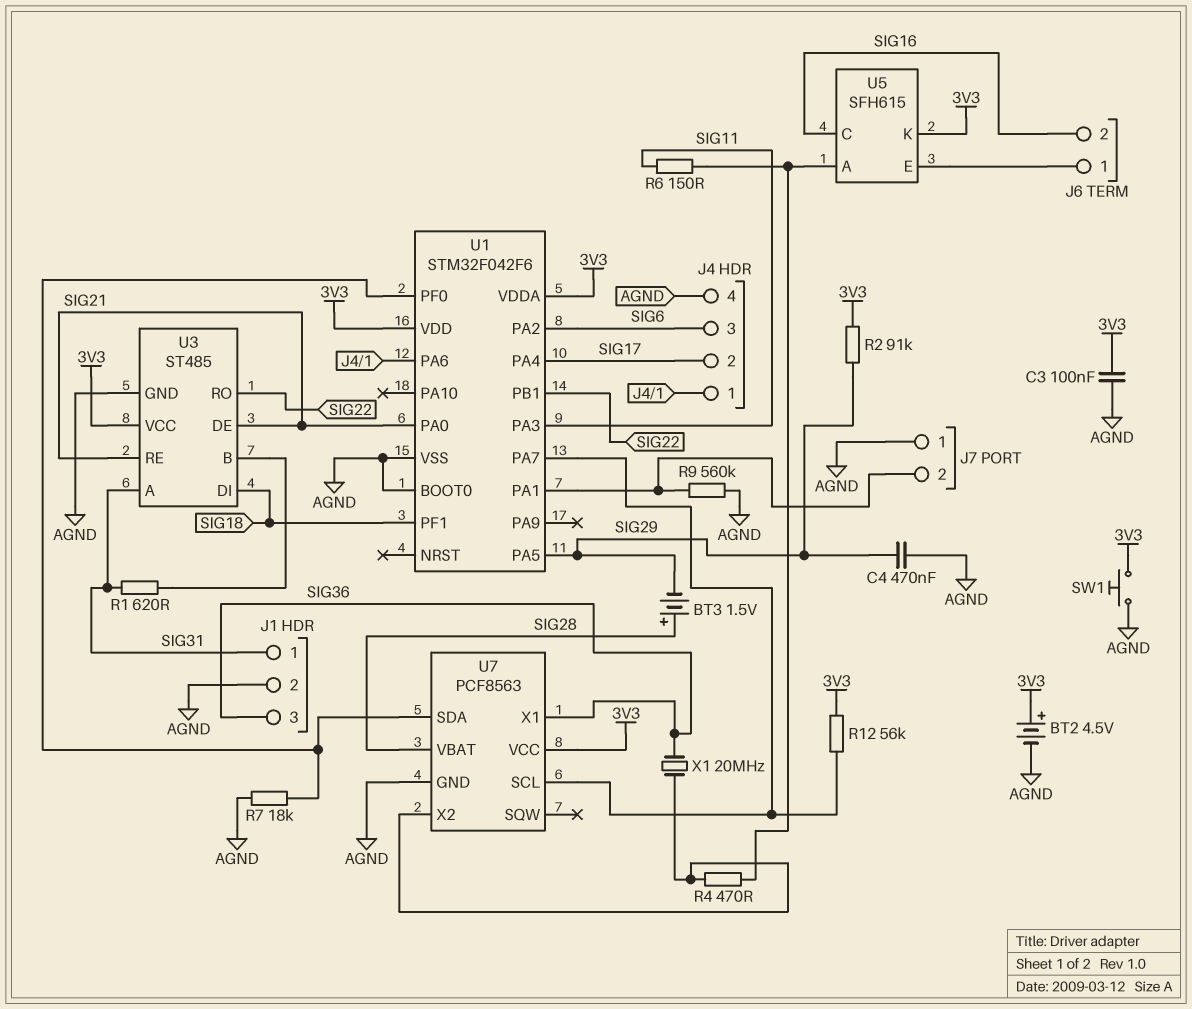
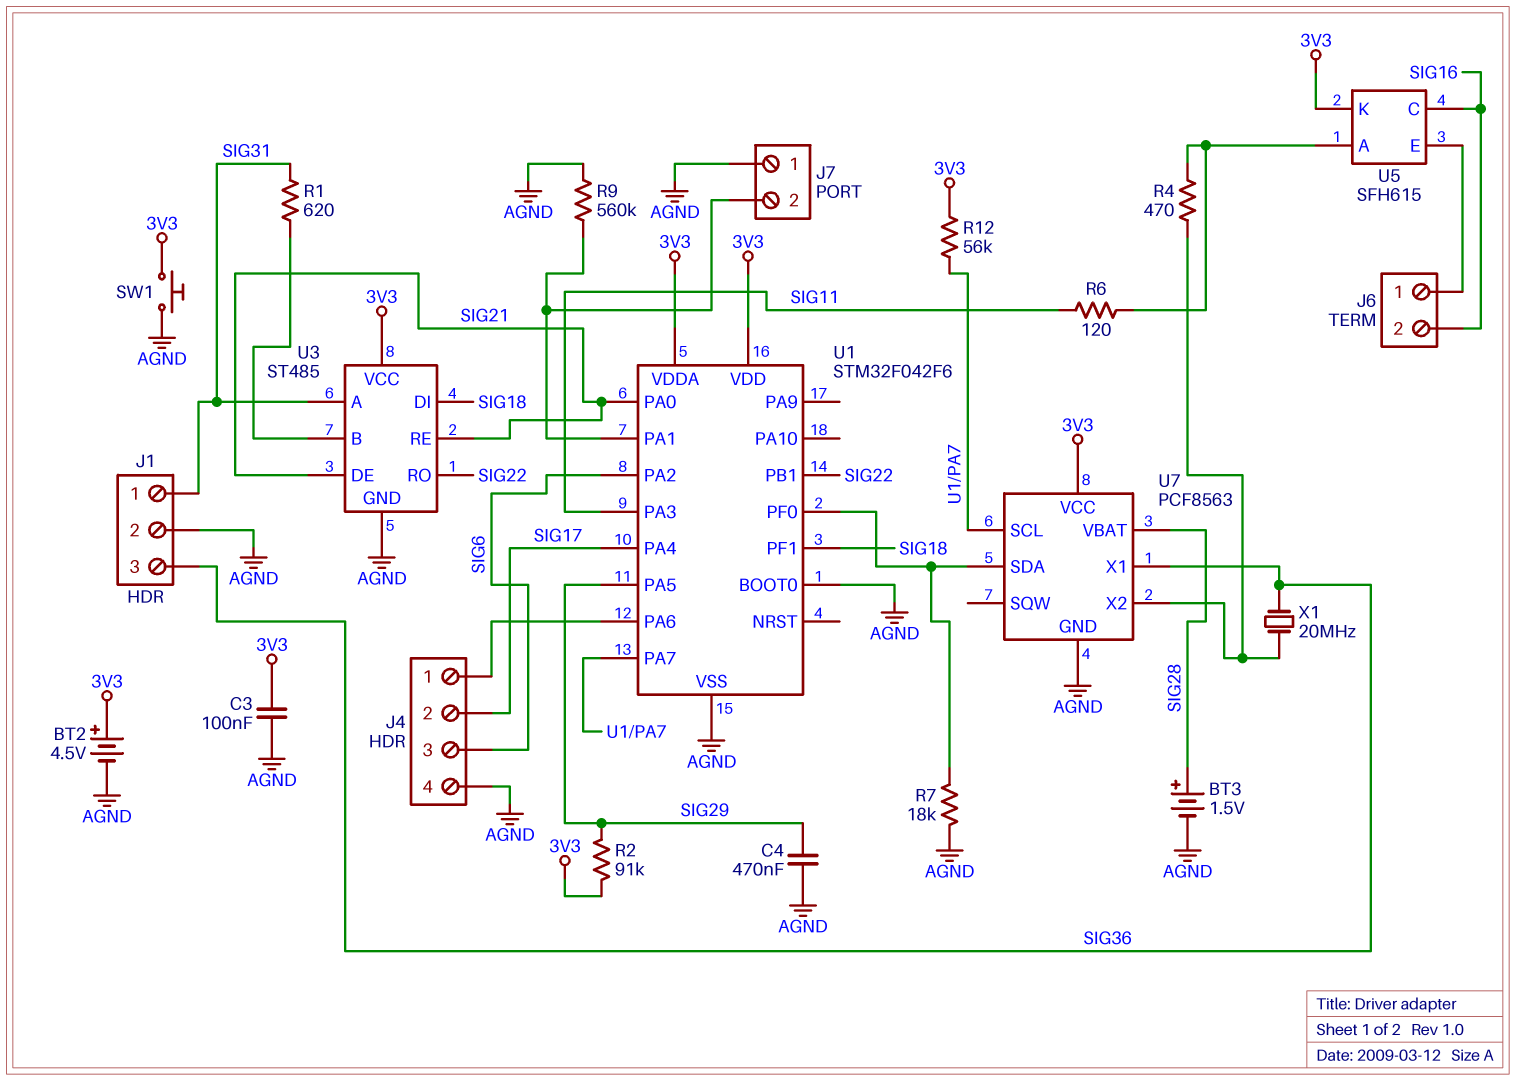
BT3: 1.5V (plus SIG28, minus SIG29) -> 1.5V (plus SIG28, minus AGND)
R6: 150 (SIG11, U5/A) -> 120 (SIG11, U5/A)

